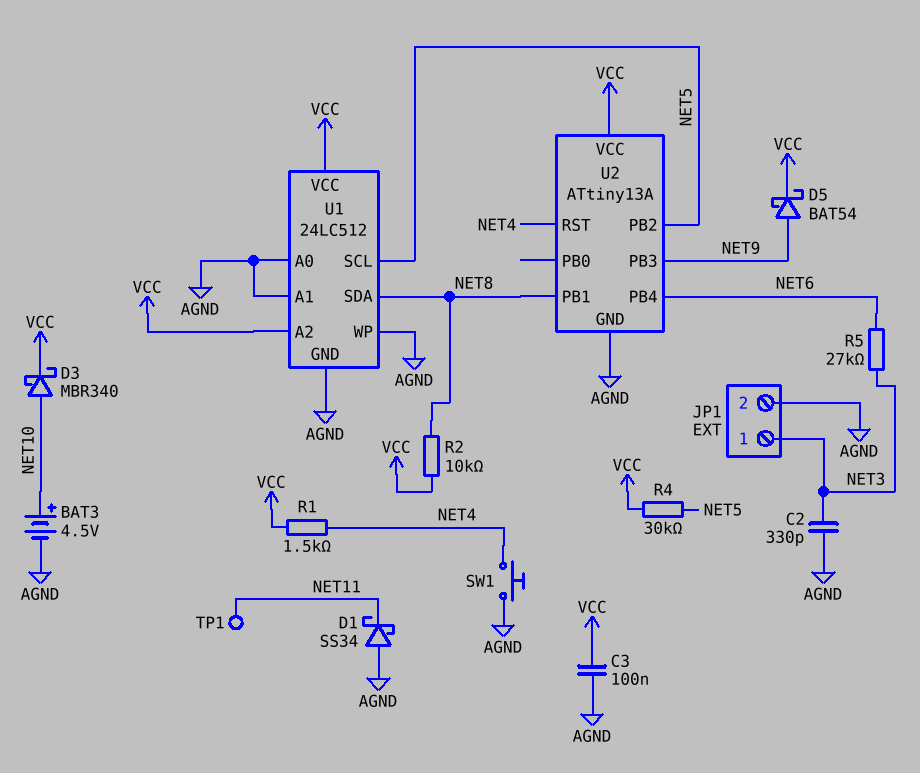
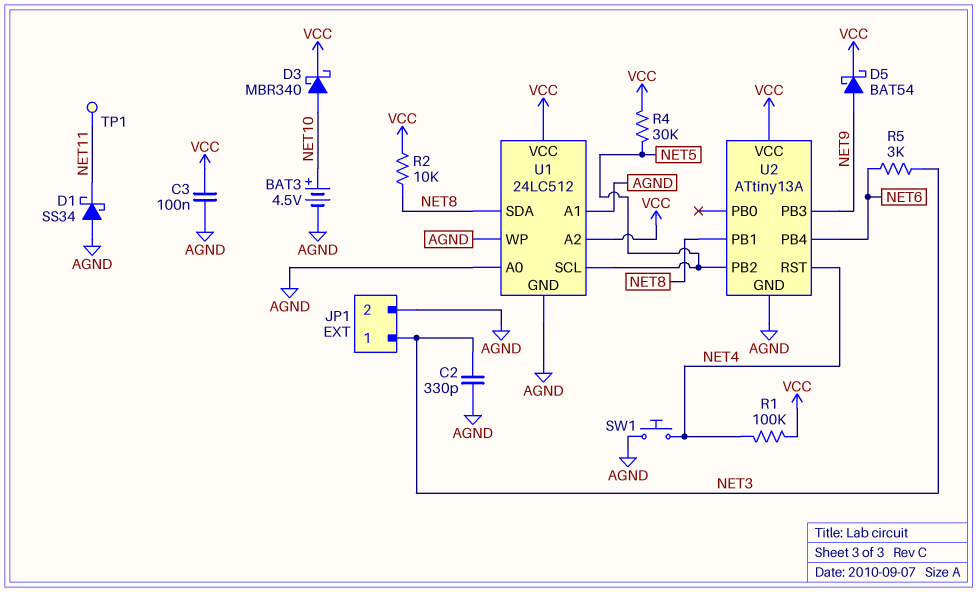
R1: 1.5k (NET4, VCC) -> 100k (NET4, VCC)
R5: 27k (NET3, NET6) -> 3k (NET3, NET6)

